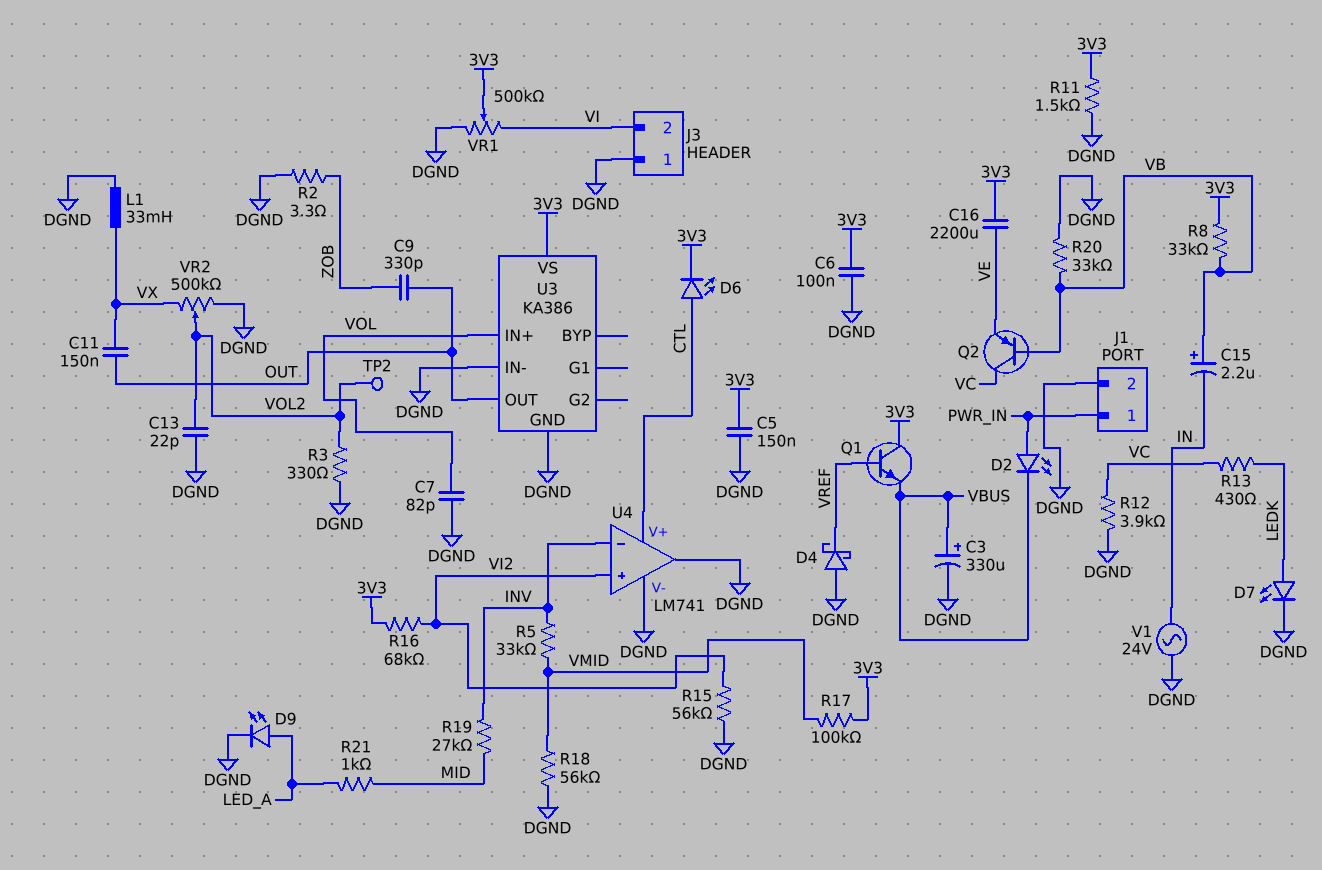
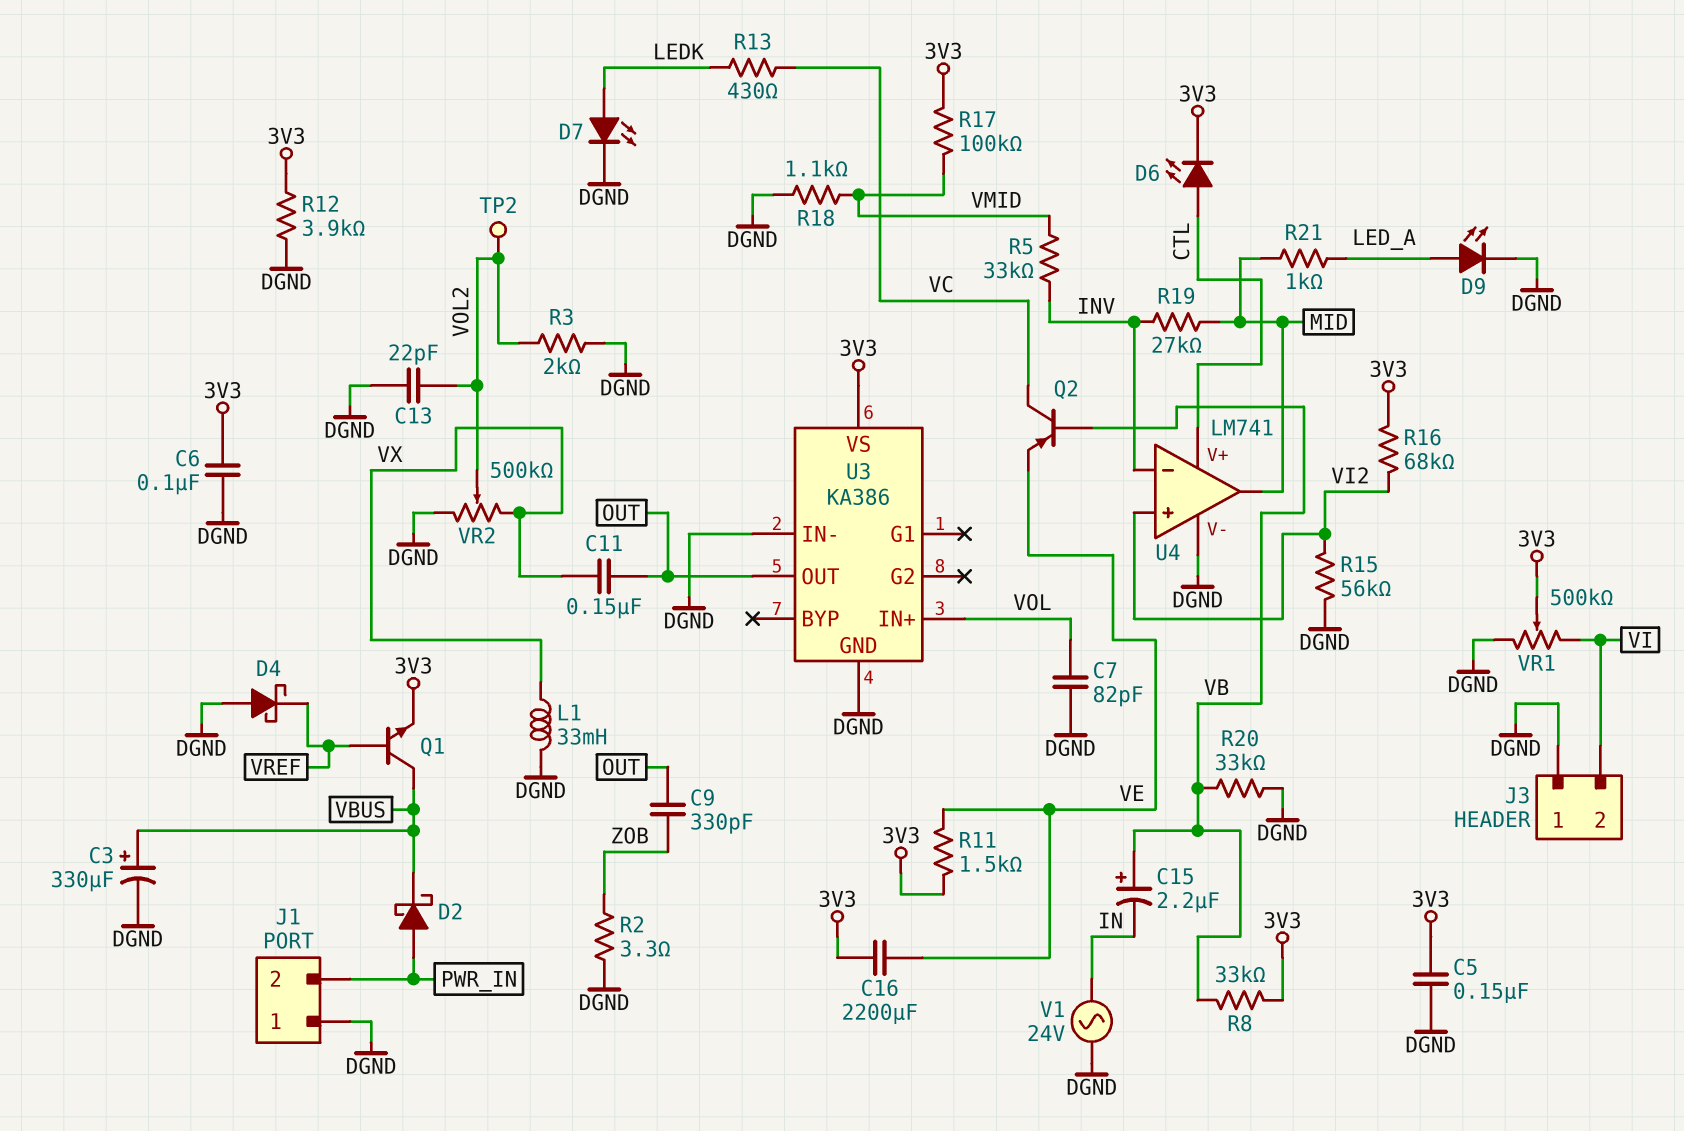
D2: LED (A PWR_IN, K VBUS) -> schottky (A PWR_IN, K VBUS)
J1 pin 1: PWR_IN -> DGND
J1 pin 2: DGND -> PWR_IN
Q1: NPN (B VREF, C 3V3, E VBUS) -> NPN (B VREF, C VBUS, E 3V3)
R3: 330 (DGND, VOL2) -> 2k (DGND, VOL2)
R11: 1.5k (3V3, DGND) -> 1.5k (3V3, VE)
R12: 3.9k (DGND, VC) -> 3.9k (3V3, DGND)
R18: 56k (DGND, VMID) -> 1.1k (DGND, VMID)
U4 pin out: DGND -> MID

